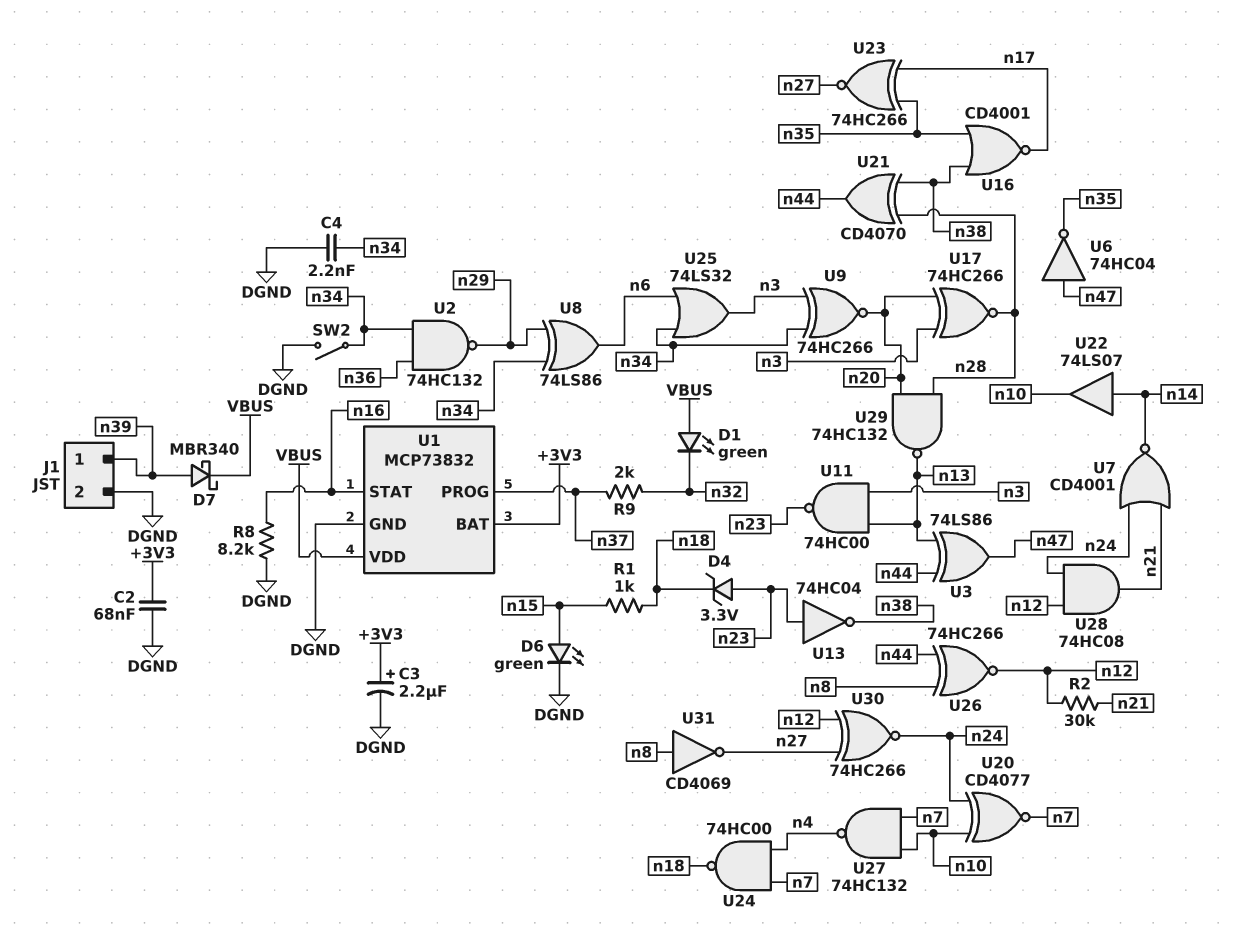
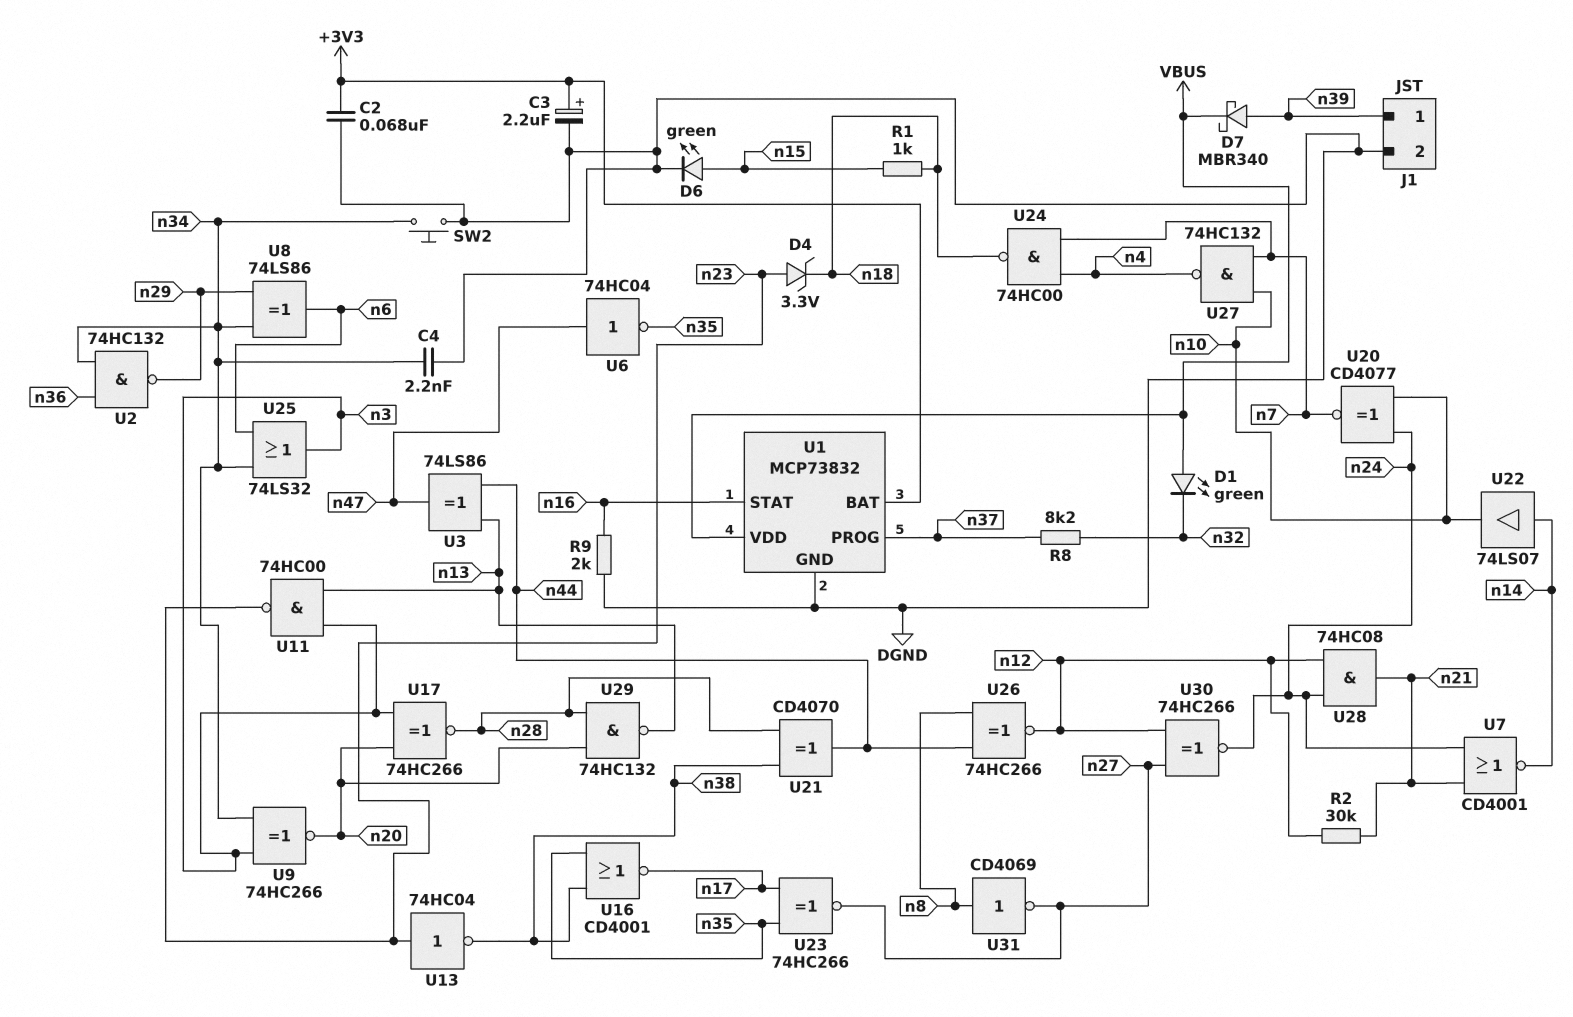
R8: 8.2k (DGND, n16) -> 8.2k (n32, n37)
R9: 2k (n32, n37) -> 2k (DGND, n16)
SW2: switch (DGND, n34) -> button (DGND, n34)

